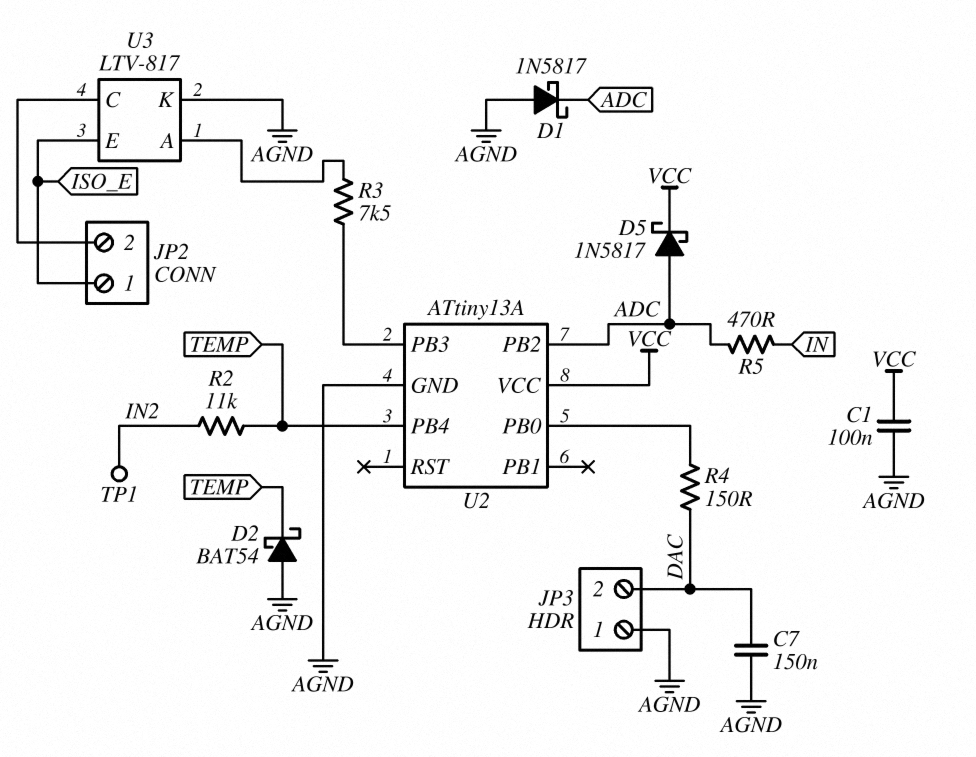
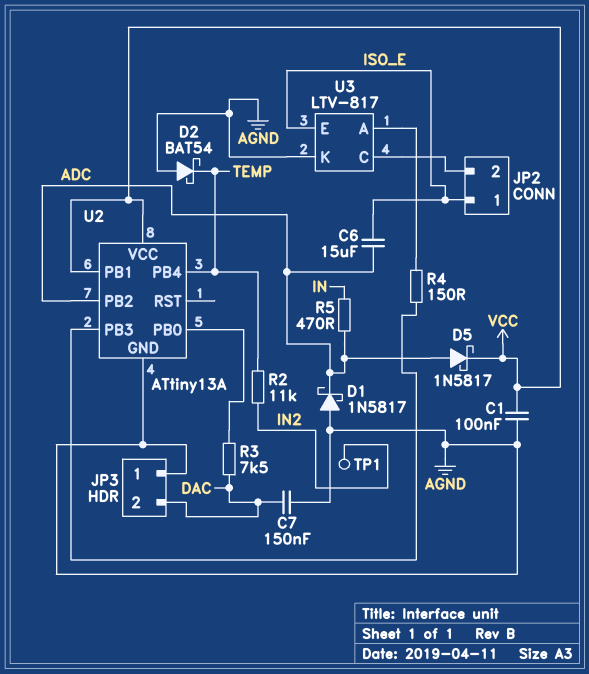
C6: none -> 15uF (ADC, ISO_E)
R3: 7.5k (U2/PB3, U3/A) -> 7.5k (DAC, U2/PB0)
R4: 150 (DAC, U2/PB0) -> 150 (U2/PB3, U3/A)
U2 pin PB1: none -> VCC

